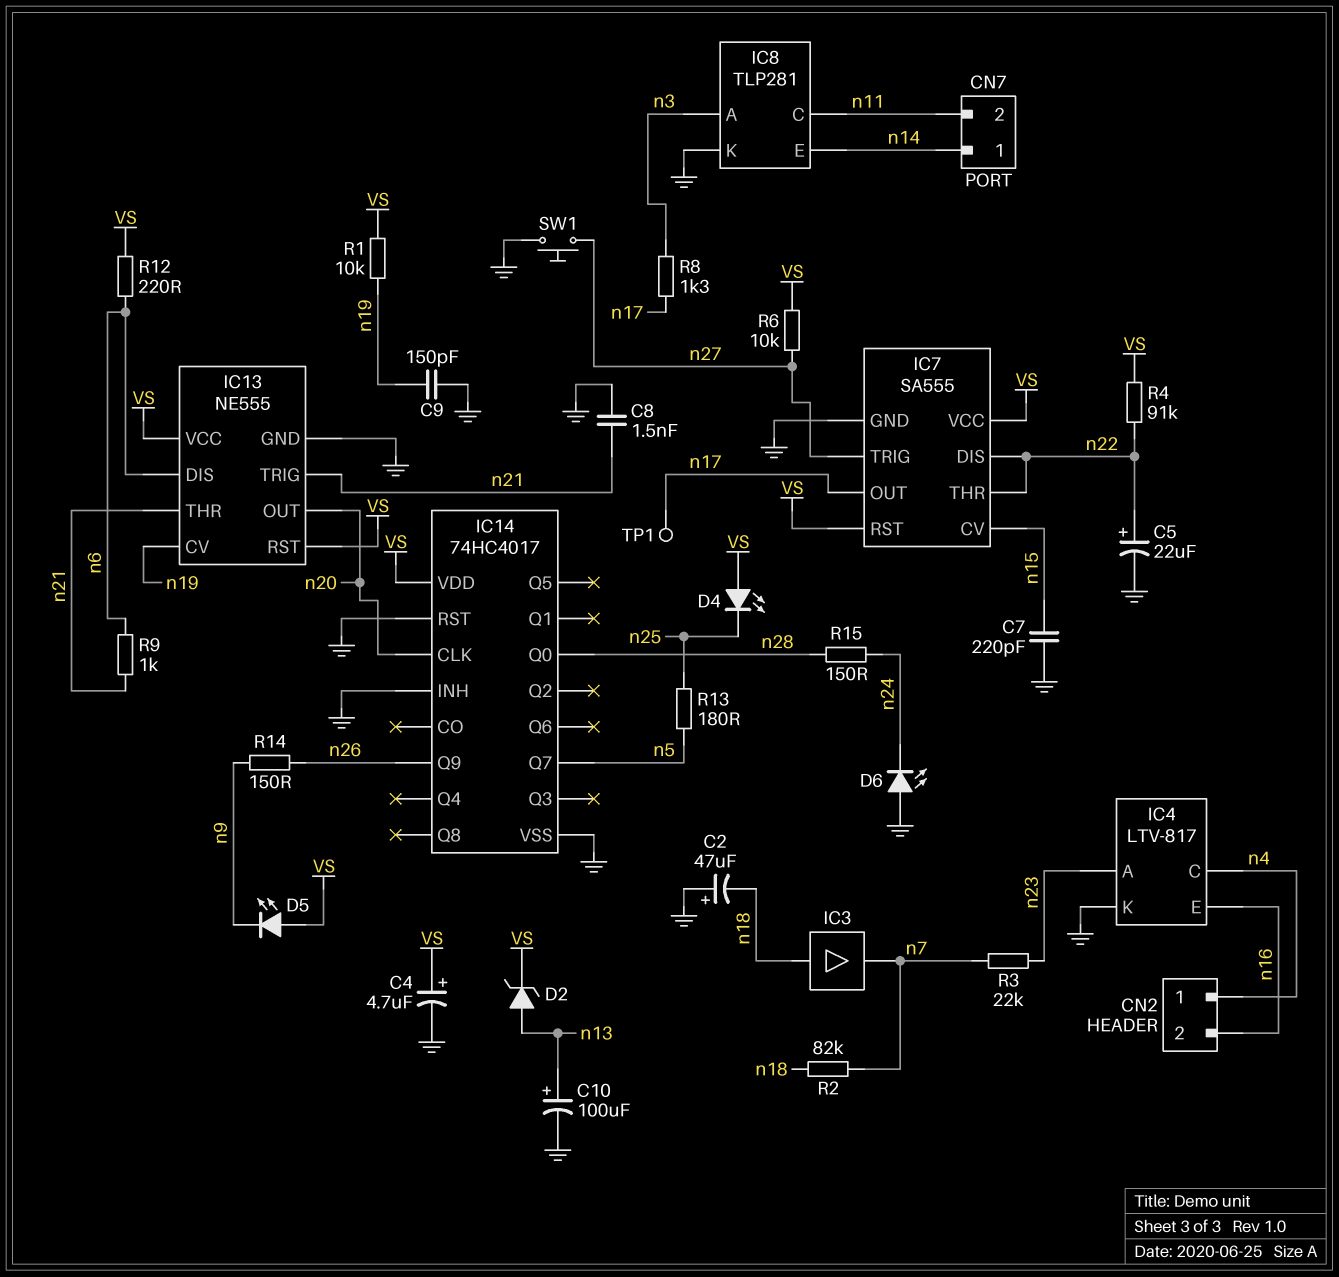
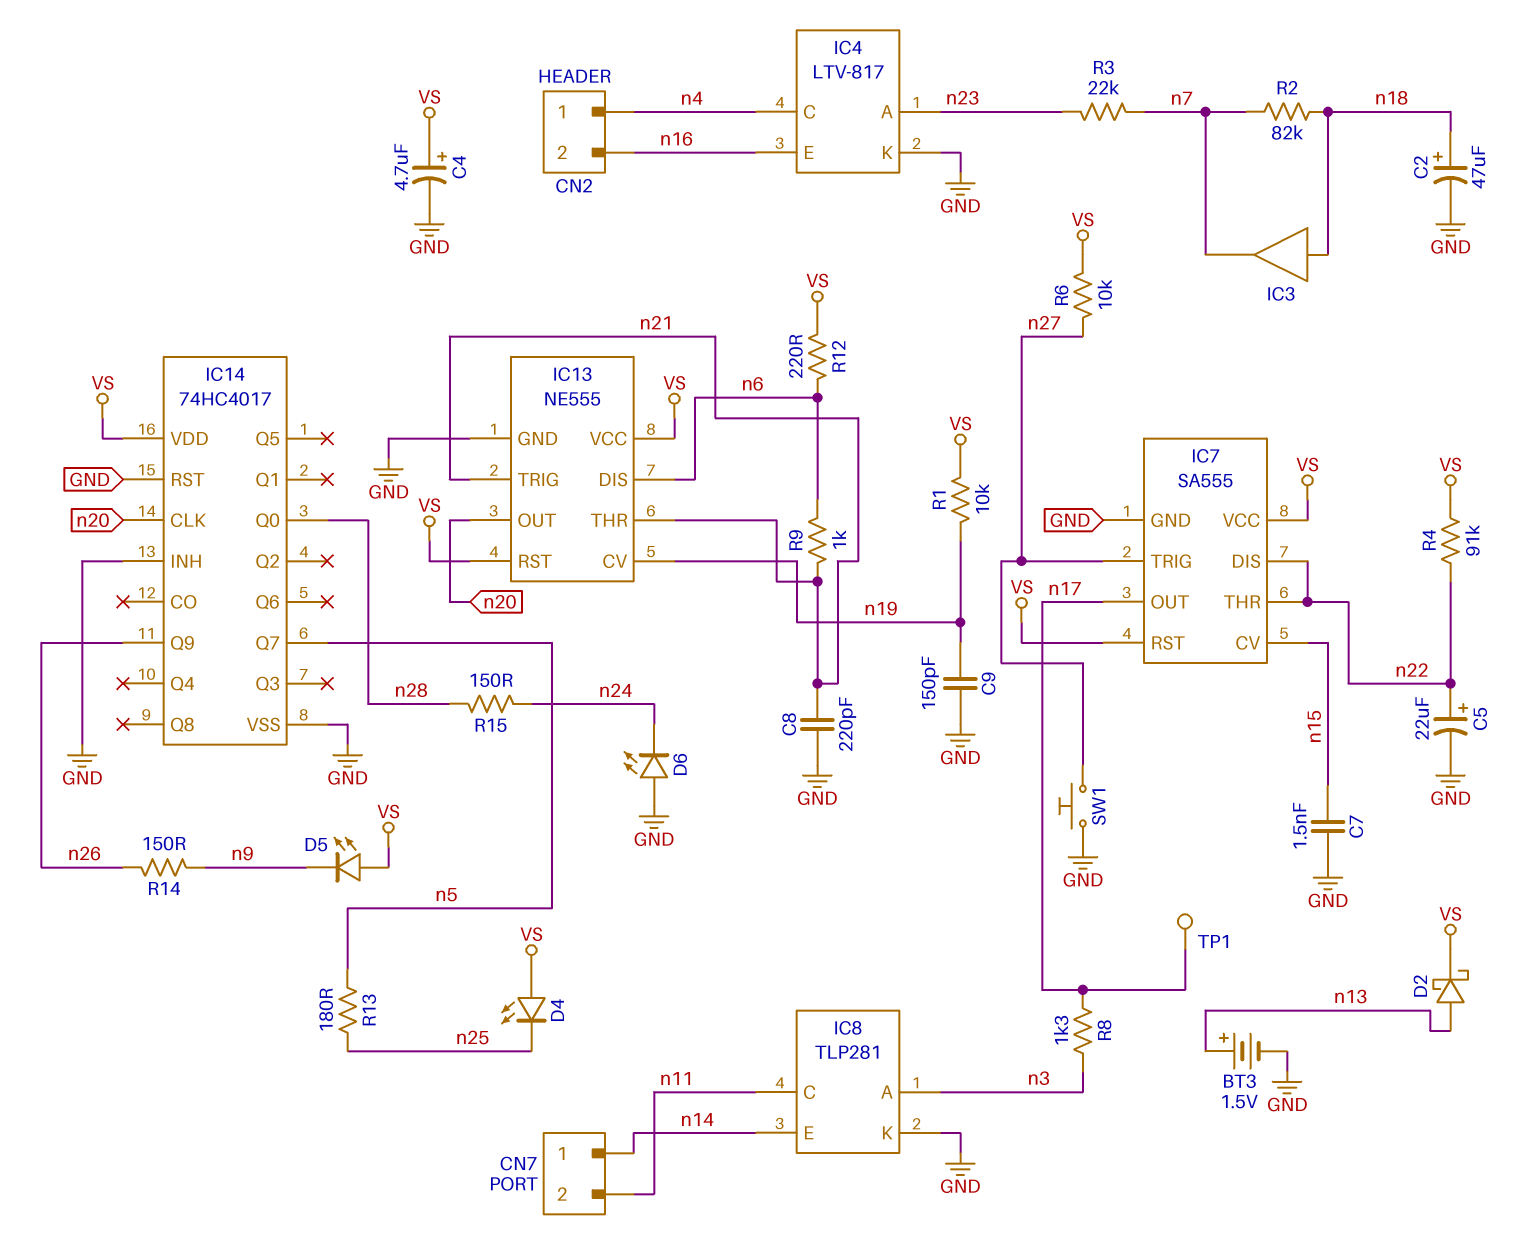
BT3: none -> 1.5V (plus n13, minus GND)
C2: 47uF (plus GND, minus n18) -> 47uF (plus n18, minus GND)
C7: 220pF (GND, n15) -> 1.5nF (GND, n15)
C8: 1.5nF (GND, n21) -> 220pF (GND, n21)
C10: 100uF (plus n13, minus GND) -> none
D2: zener (A n13, K VS) -> schottky (A n13, K VS)

